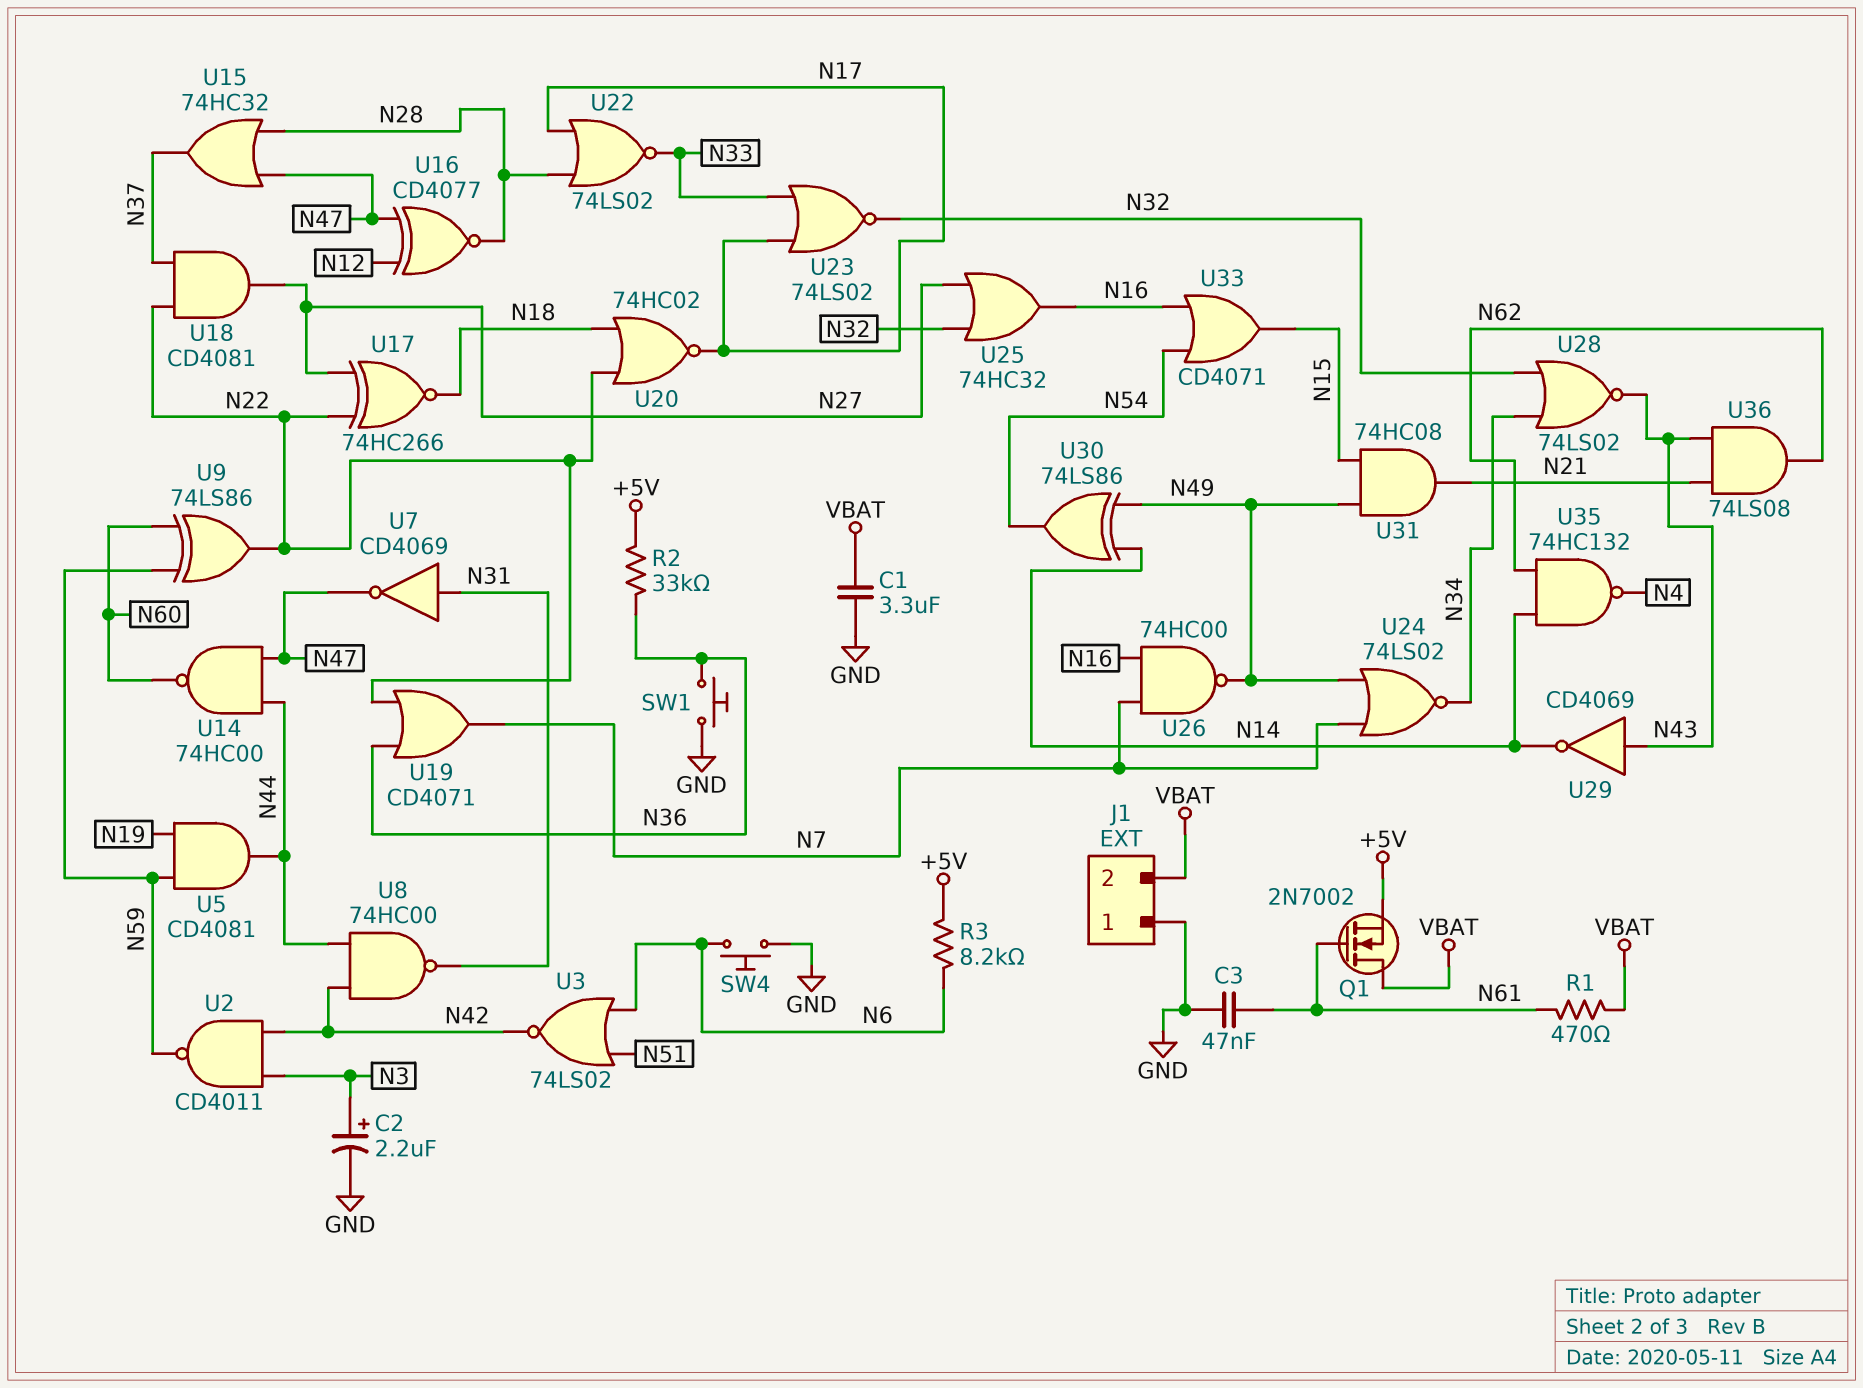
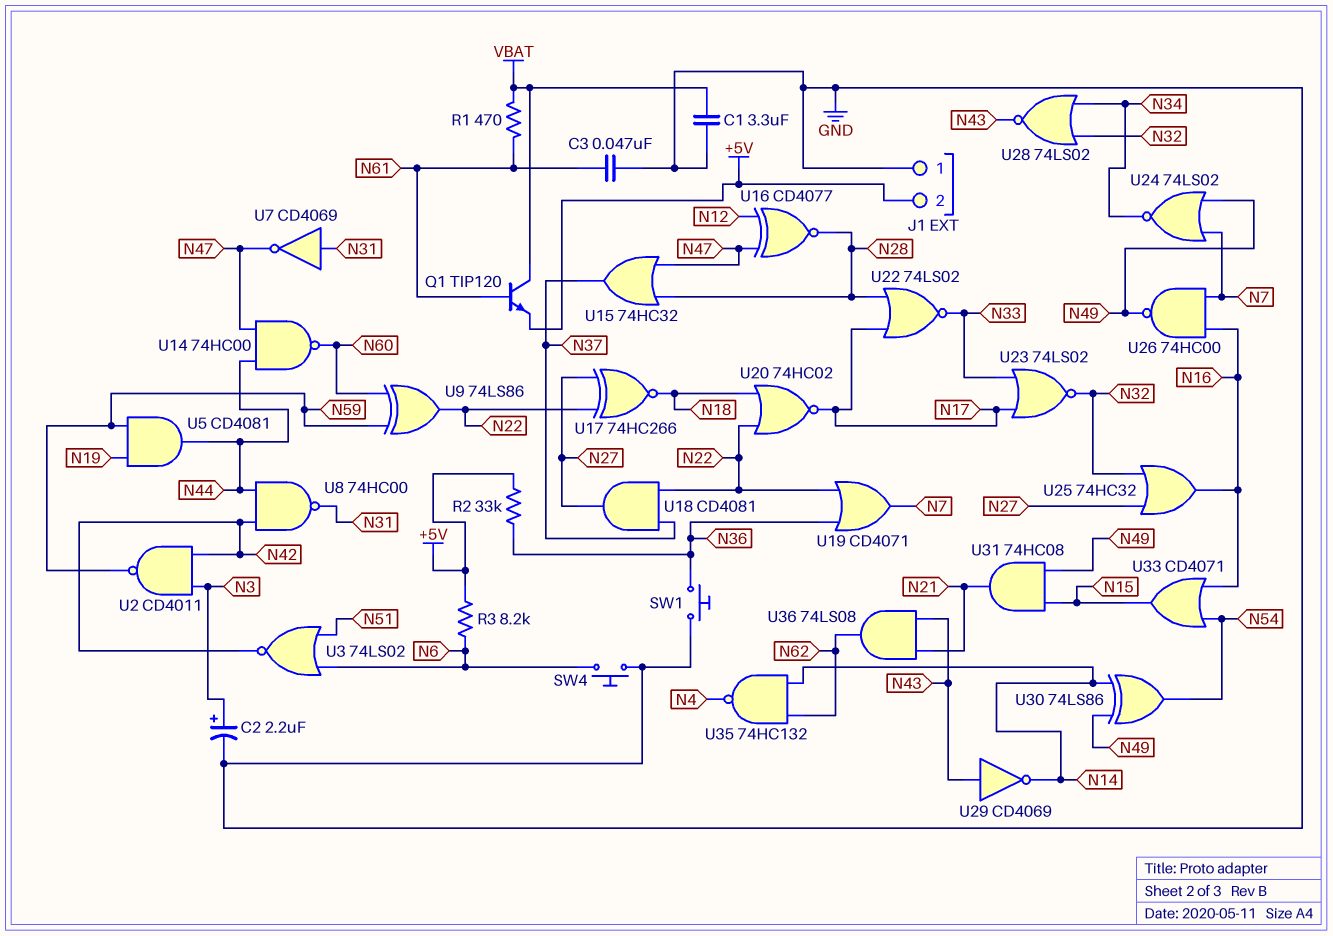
J1 pin 2: VBAT -> +5V
Q1: NMOS 2N7002 (G N61, D VBAT, S +5V) -> NPN TIP120 (B N61, C VBAT, E +5V)

